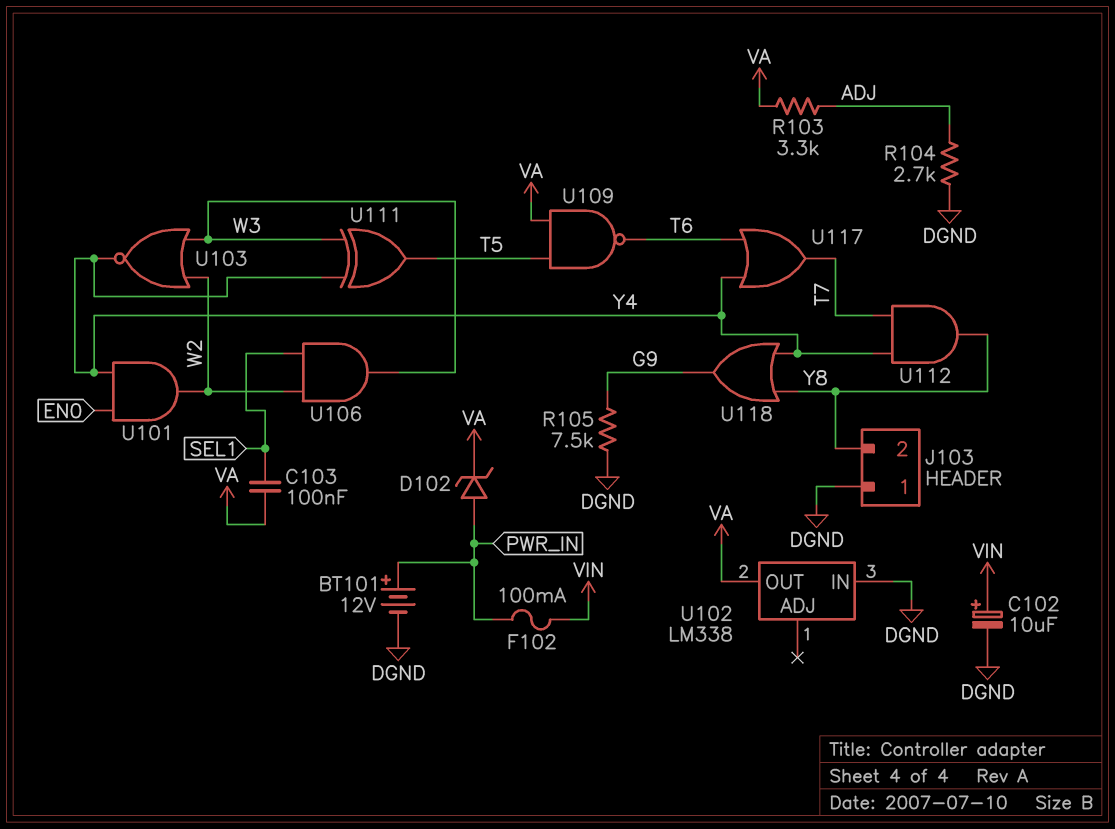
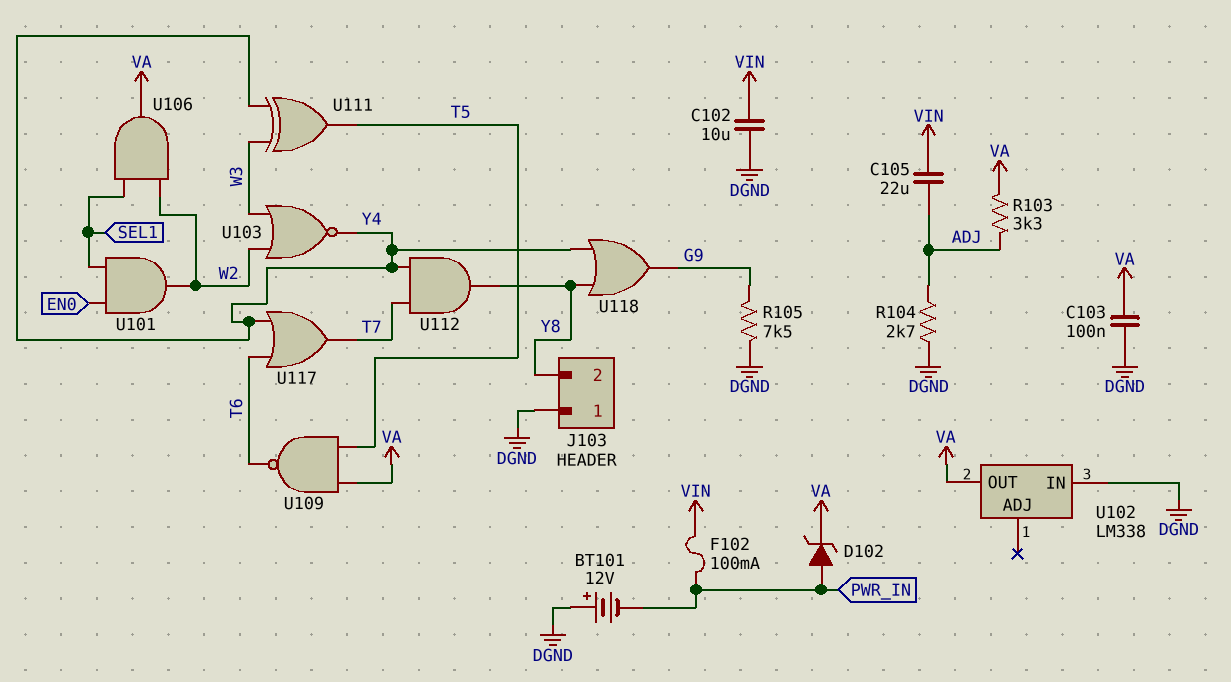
BT101: 12V (plus PWR_IN, minus DGND) -> 12V (plus DGND, minus PWR_IN)
C102: 10uF (plus VIN, minus DGND) -> 10uF (DGND, VIN)
C103: 100nF (SEL1, VA) -> 100nF (DGND, VA)
C105: none -> 22uF (ADJ, VIN)
U101: AND (in EN0, in Y4, out W2) -> AND (in EN0, in SEL1, out W2)
U106: AND (in SEL1, in W2, out W3) -> AND (in SEL1, in W2, out VA)

